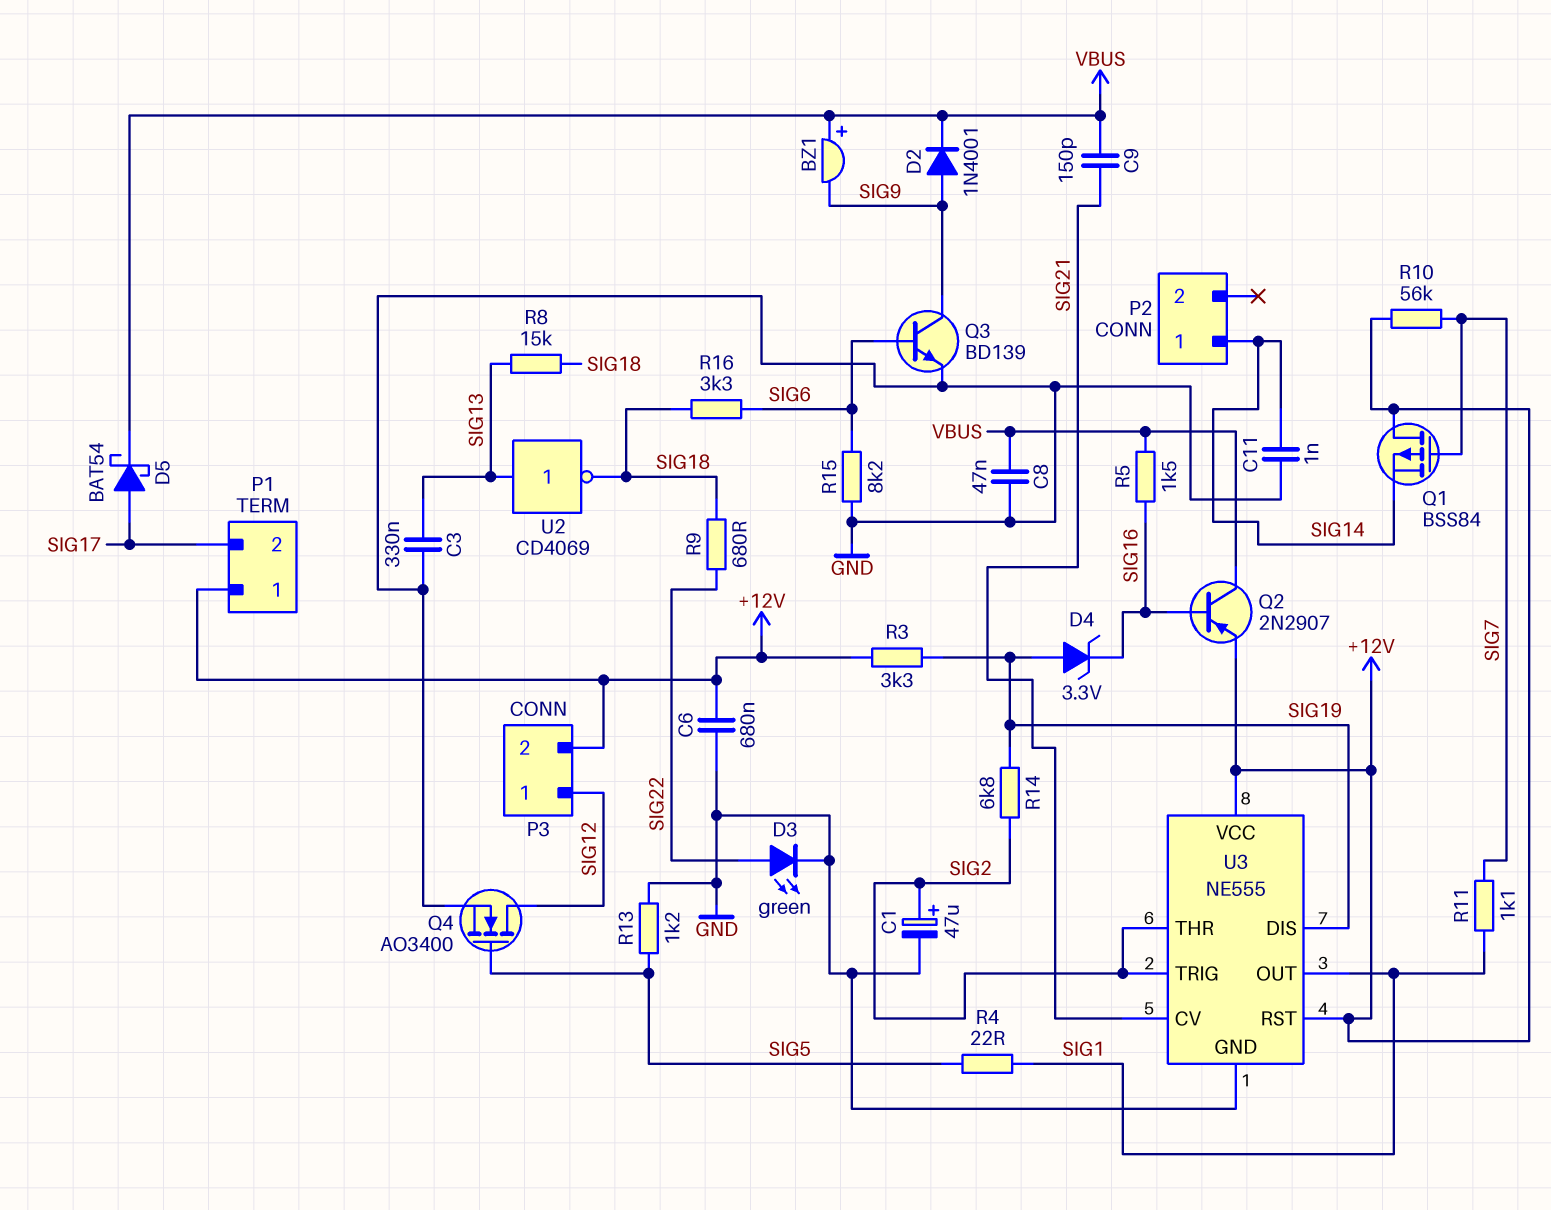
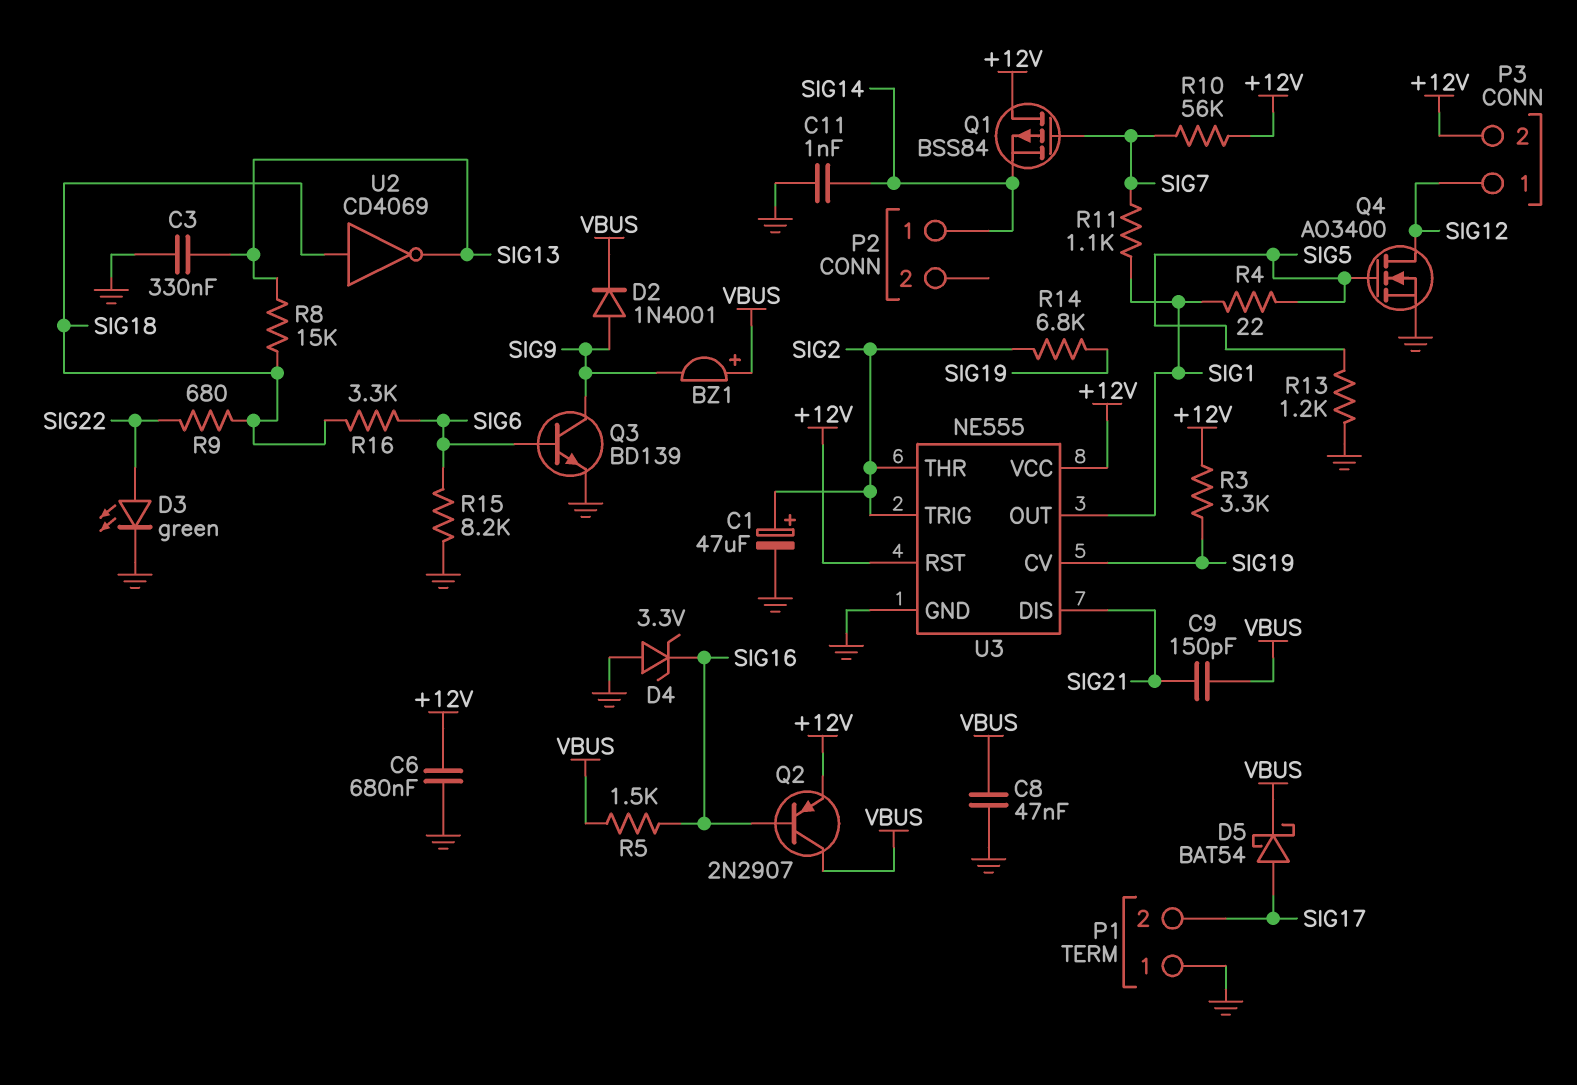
D4: zener 3.3V (A SIG19, K SIG16) -> zener 3.3V (A GND, K SIG16)
P1 pin 1: +12V -> GND
U2: NOT CD4069 (in SIG13, out SIG18) -> NOT CD4069 (in SIG18, out SIG13)
U3 pin CV: SIG21 -> SIG19
U3 pin DIS: SIG19 -> SIG21

